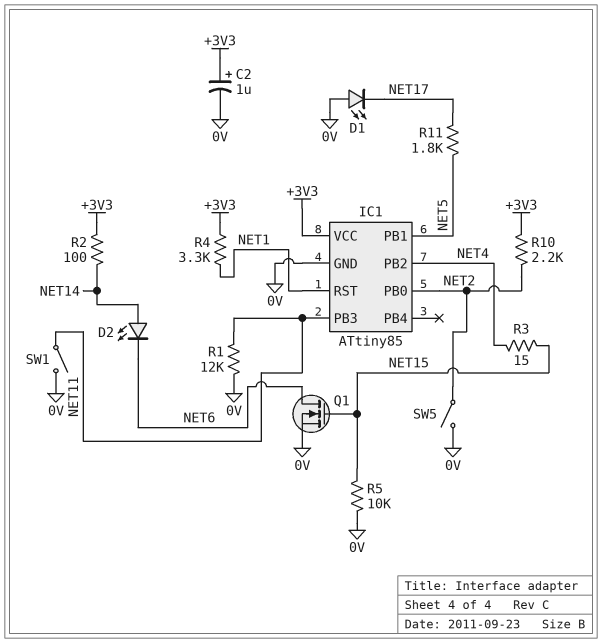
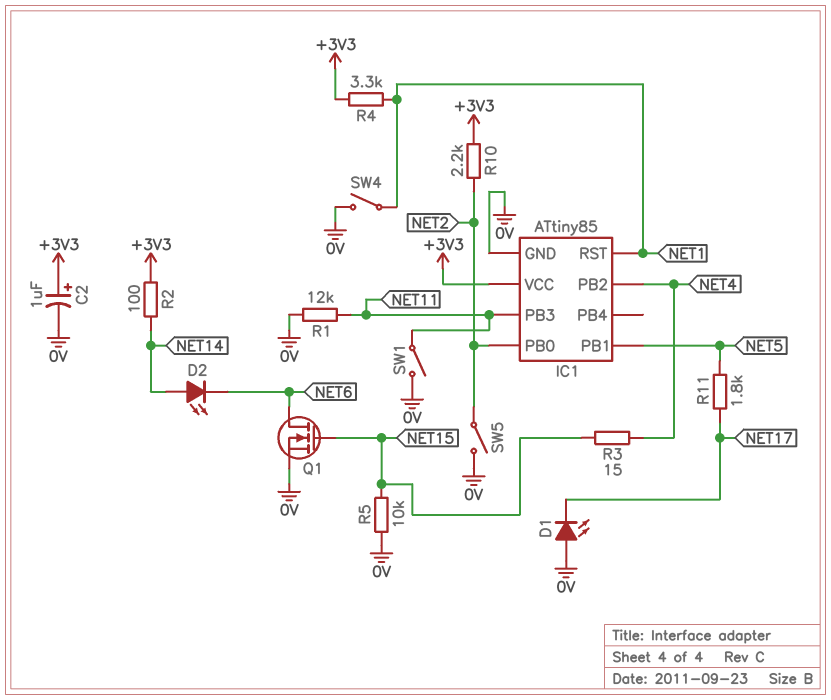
SW4: none -> switch (0V, NET1)

